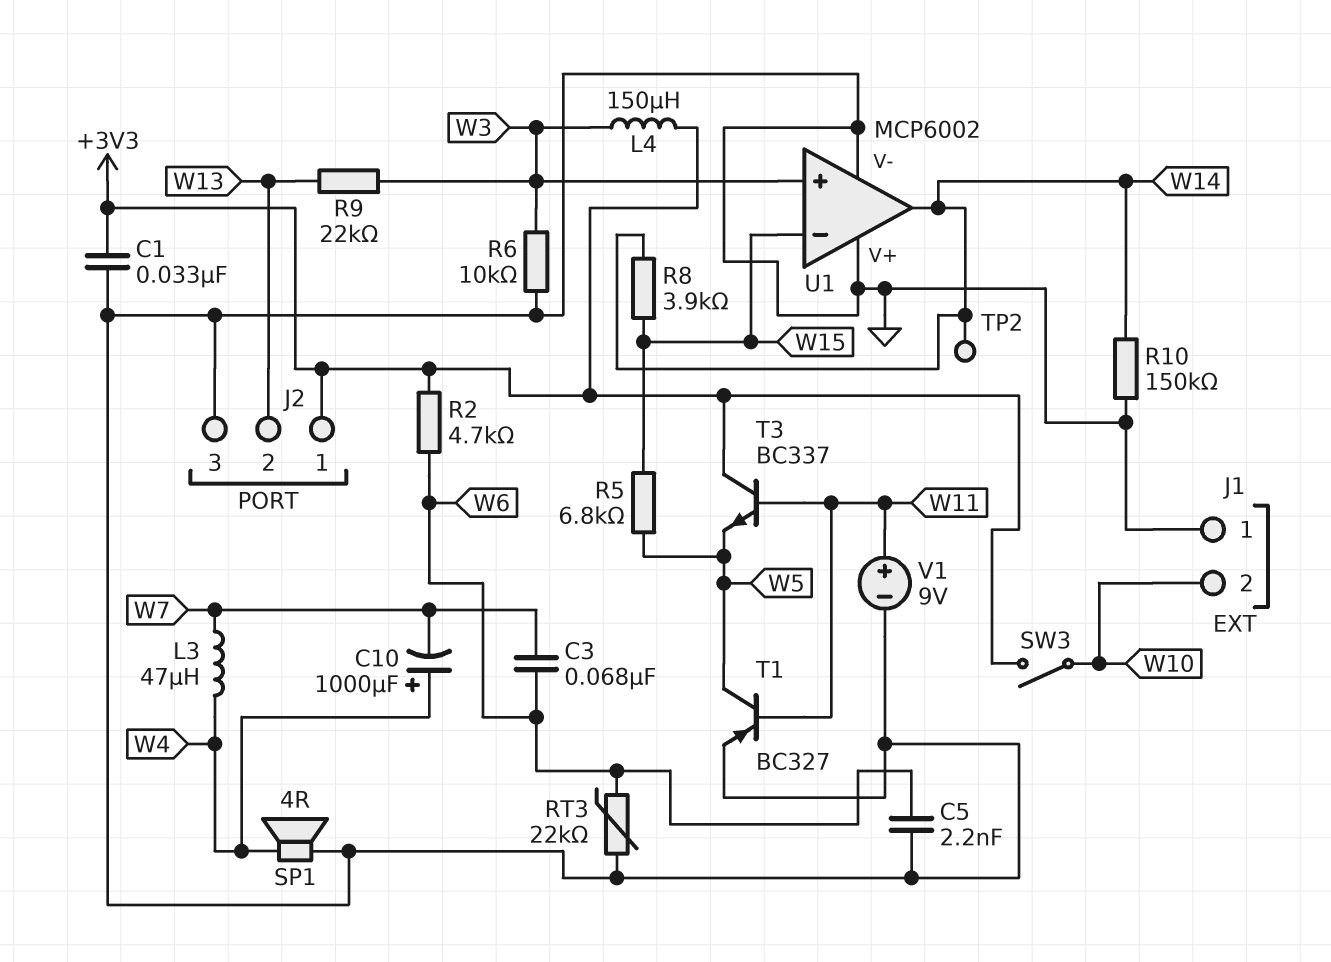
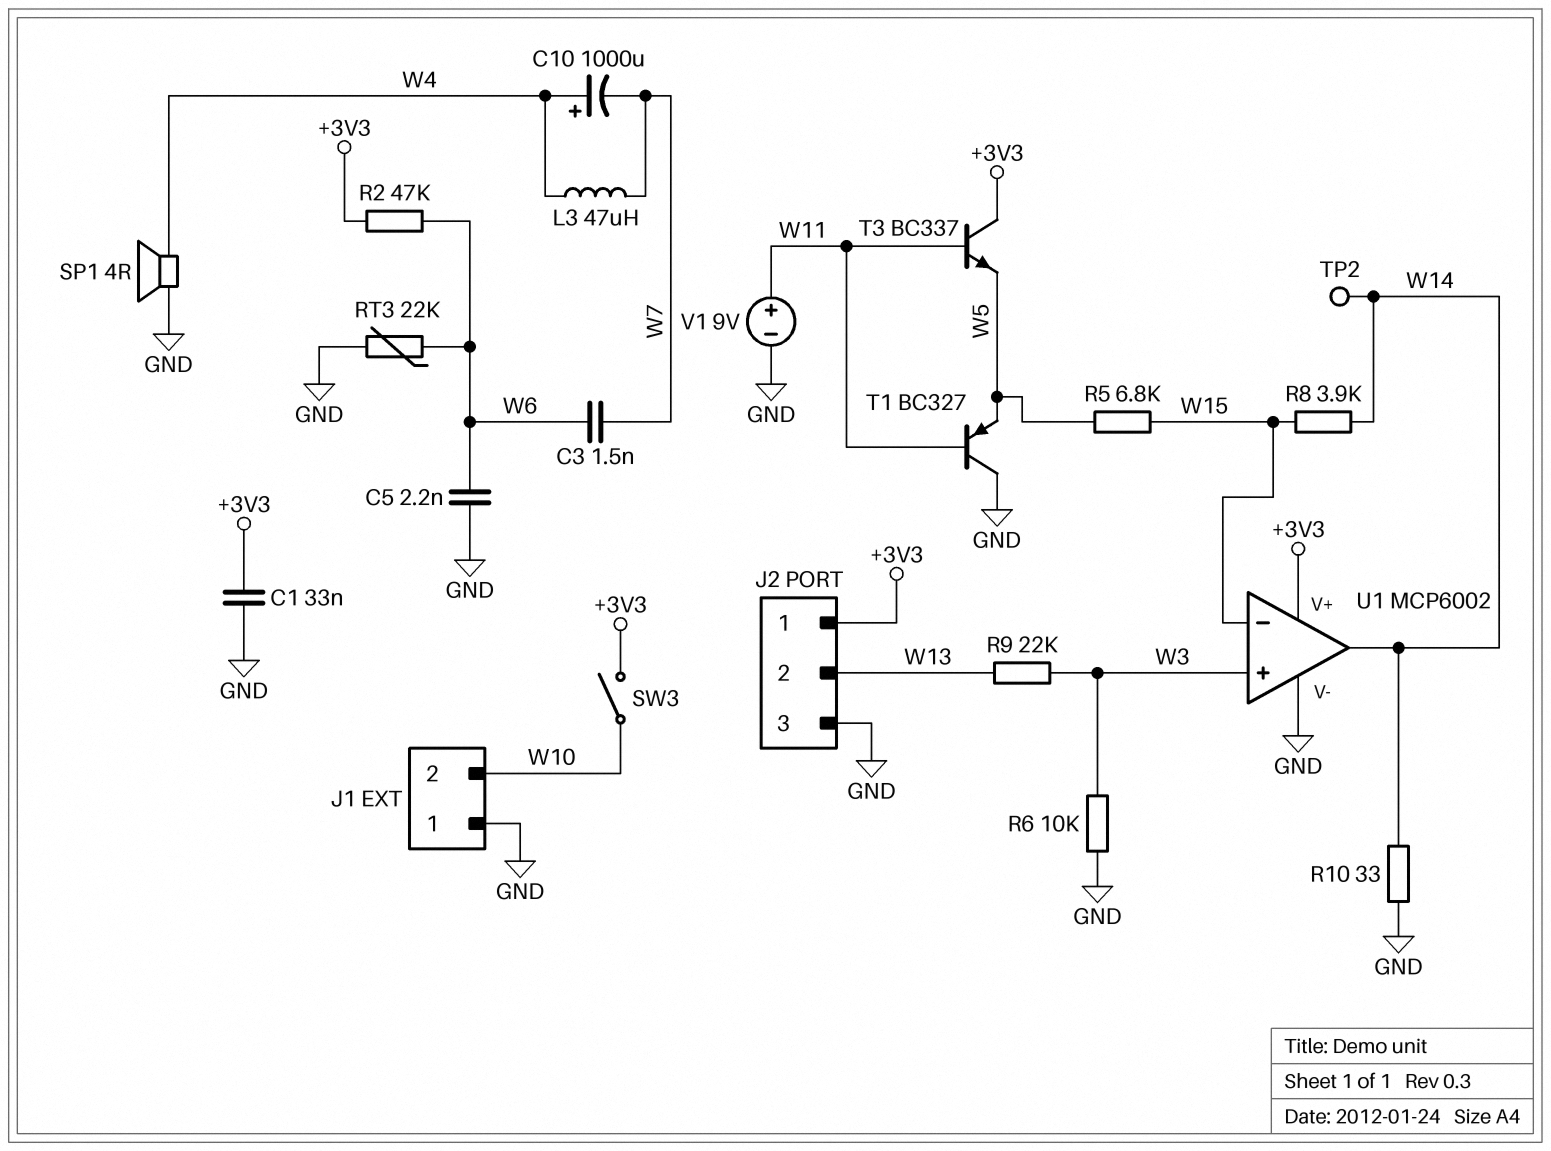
C3: 68nF (W6, W7) -> 1.5nF (W6, W7)
L4: 150uH (+3V3, W3) -> none
R2: 4.7k (+3V3, W6) -> 47k (+3V3, W6)
R10: 150k (GND, W14) -> 33 (GND, W14)
T1: PNP BC327 (B W11, C W5, E GND) -> PNP BC327 (B W11, C GND, E W5)
U1 pin V+: GND -> +3V3

